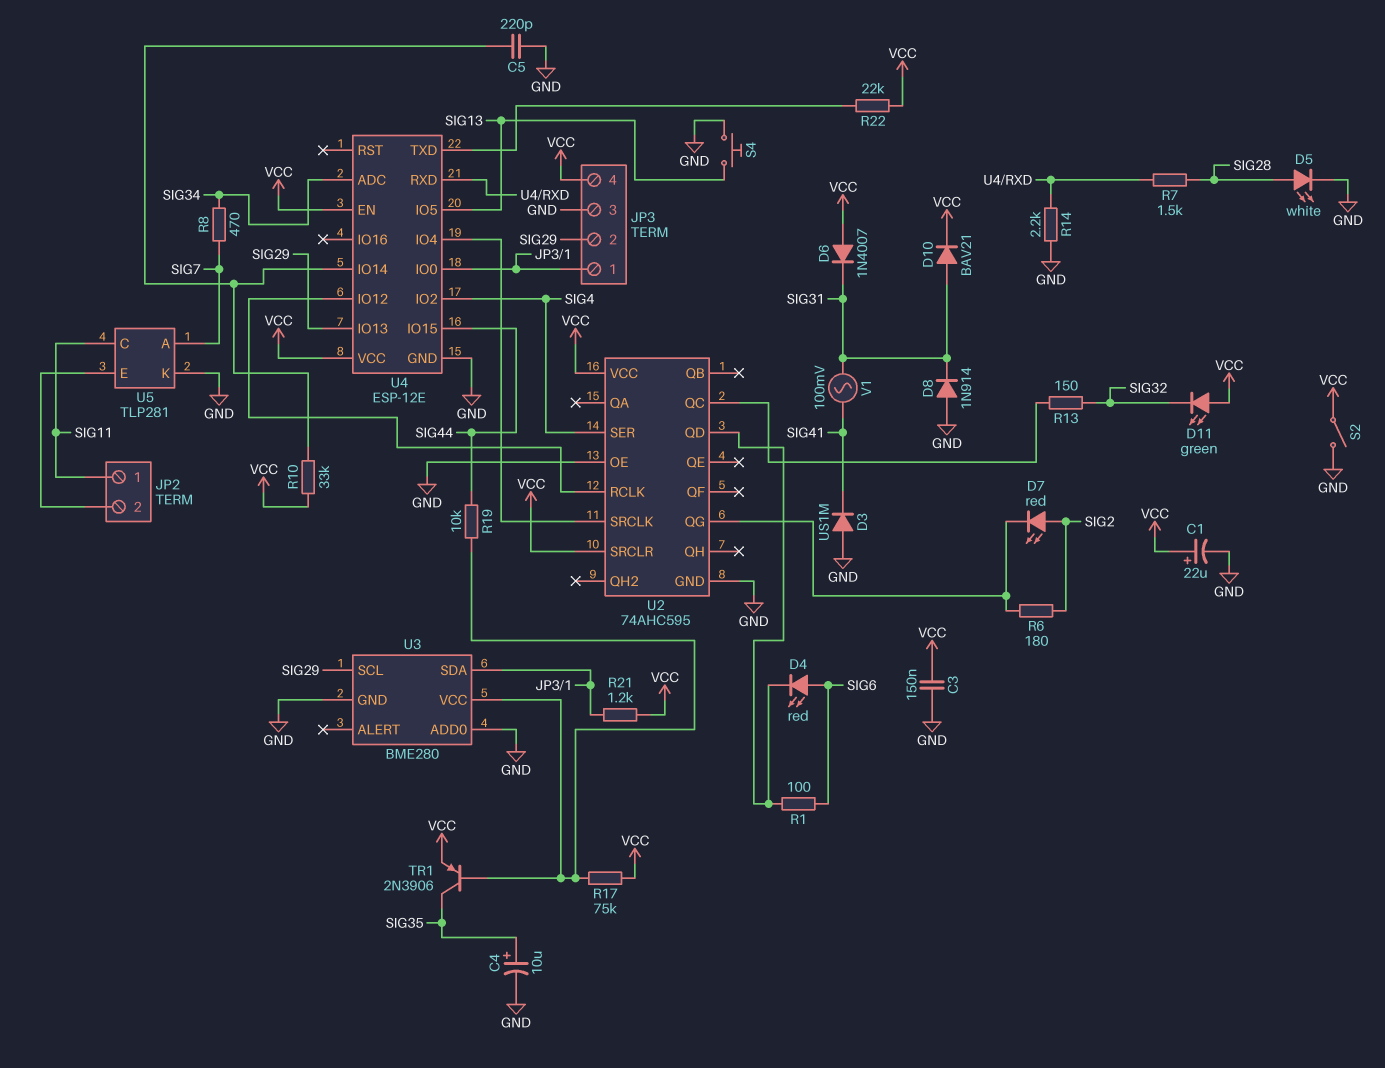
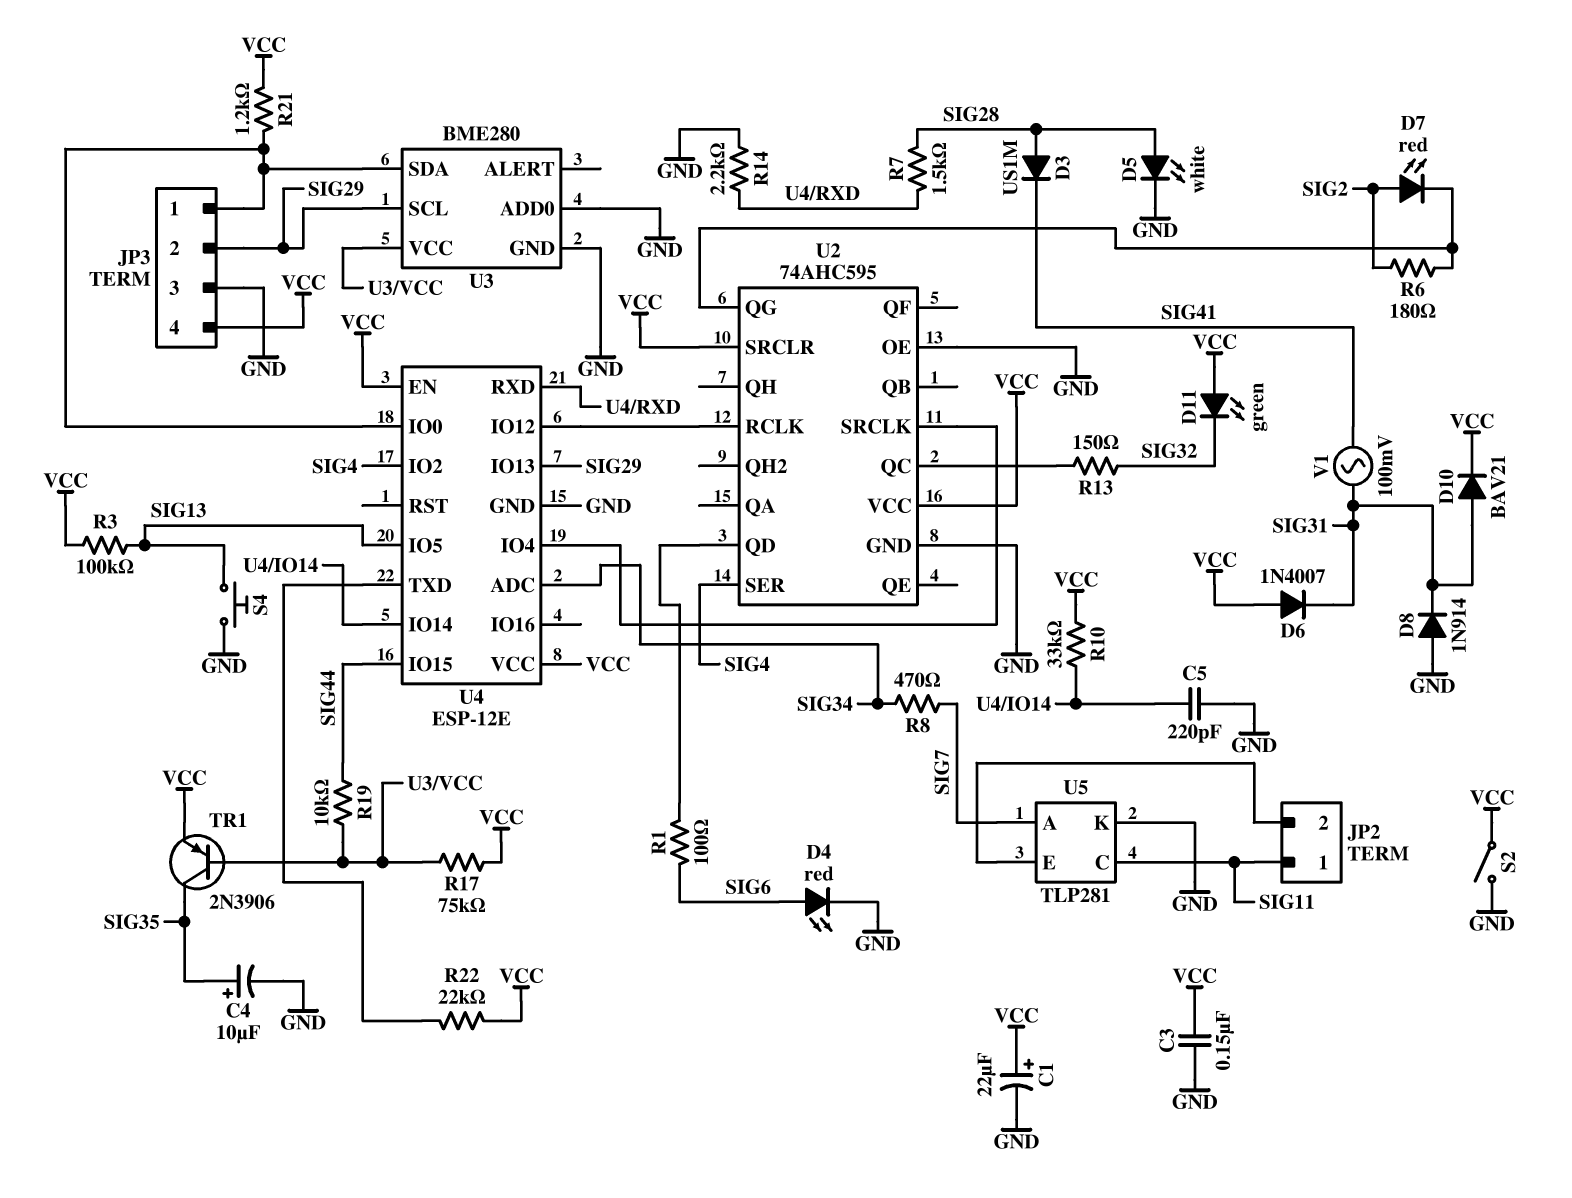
D3: diode US1M (A GND, K SIG41) -> diode US1M (A SIG28, K SIG41)
D4: LED red (A SIG6, K U2/QD) -> LED red (A SIG6, K GND)
R3: none -> 100k (SIG13, VCC)

